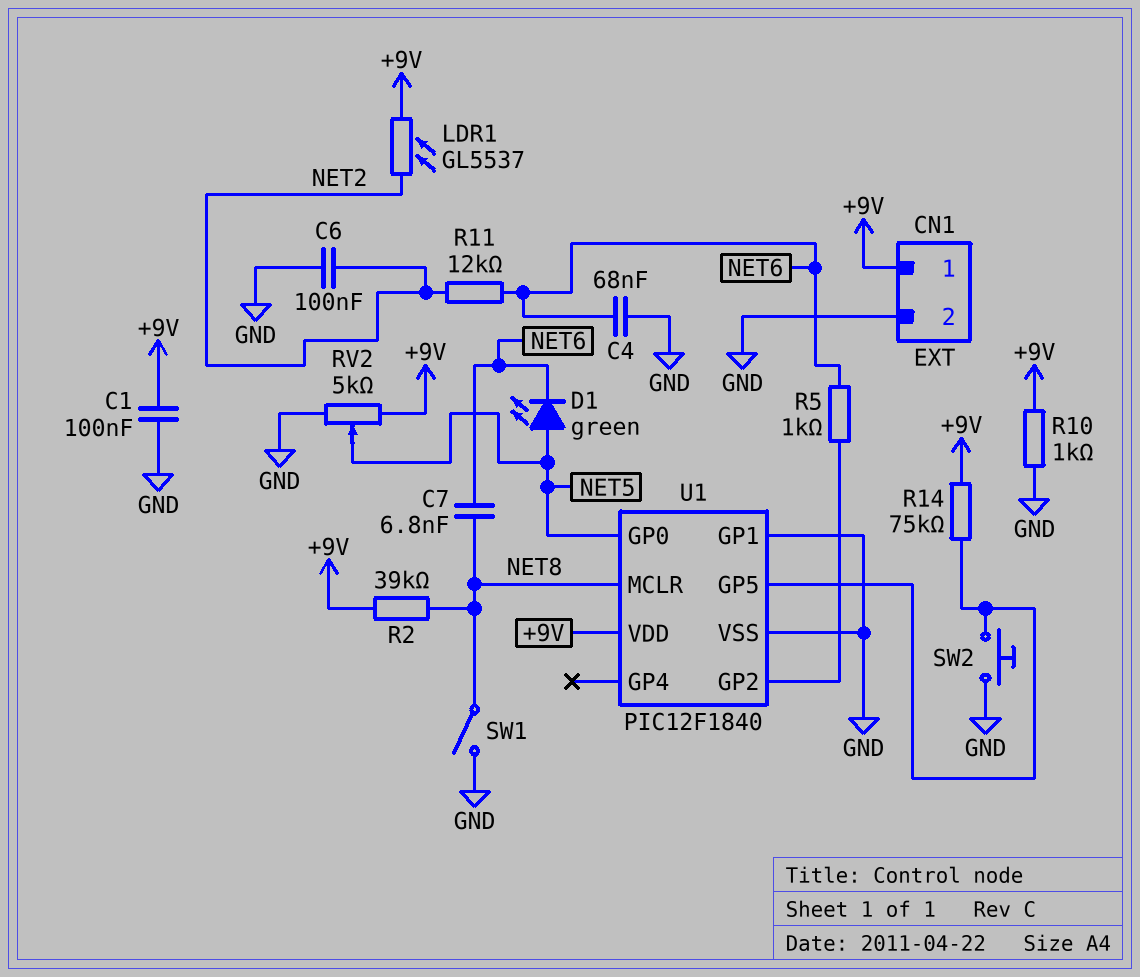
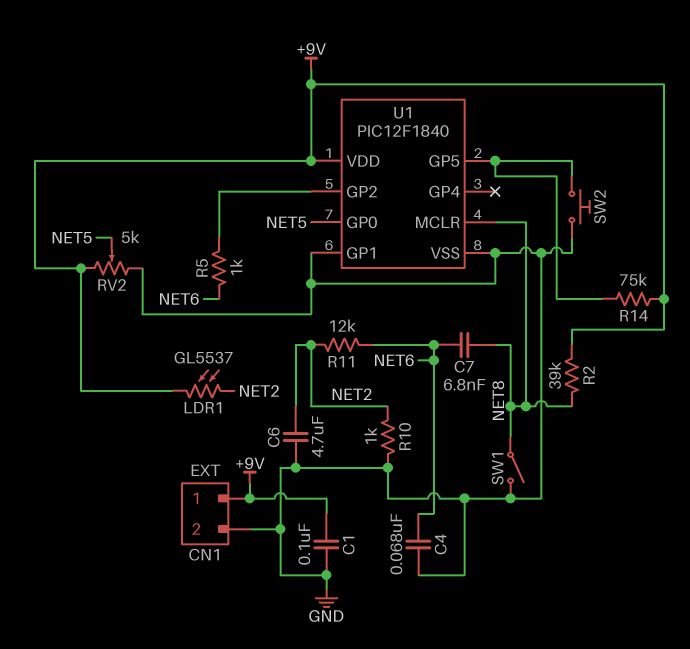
C6: 100nF (GND, NET2) -> 4.7uF (GND, NET2)
D1: LED green (A NET5, K NET6) -> none
R10: 1k (+9V, GND) -> 1k (GND, NET2)

